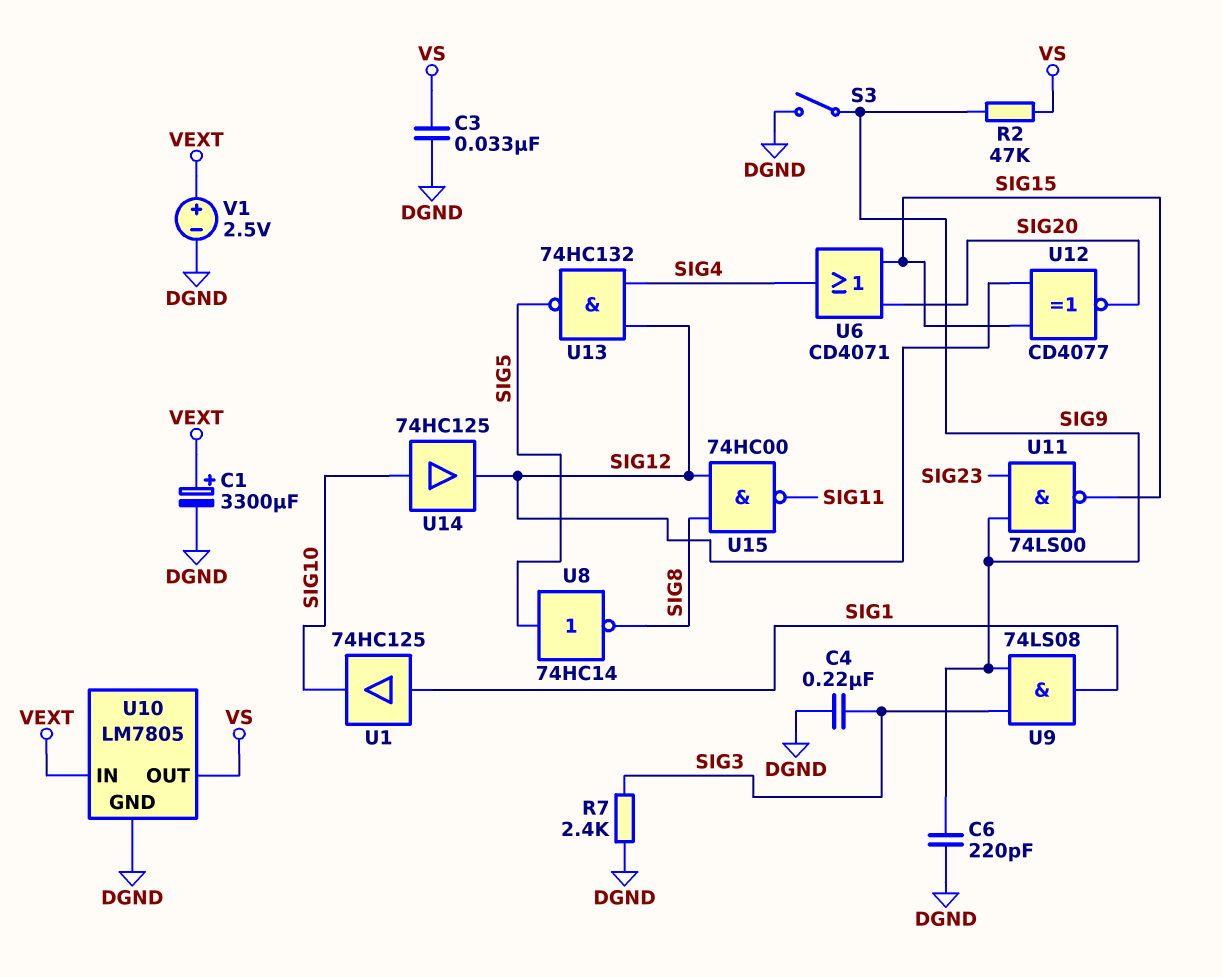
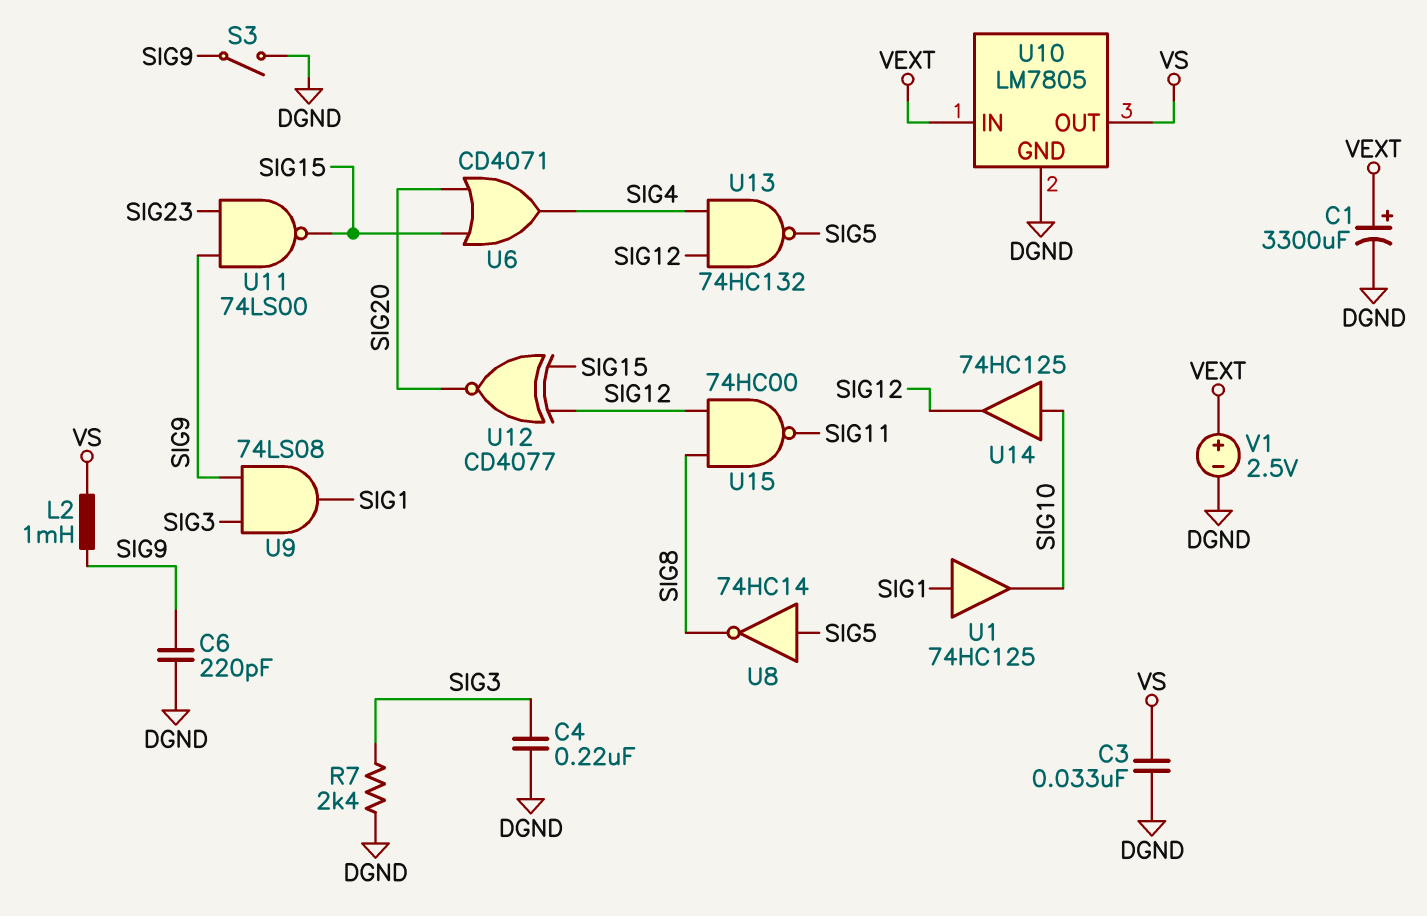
L2: none -> 1mH (SIG9, VS)
R2: 47k (SIG9, VS) -> none

